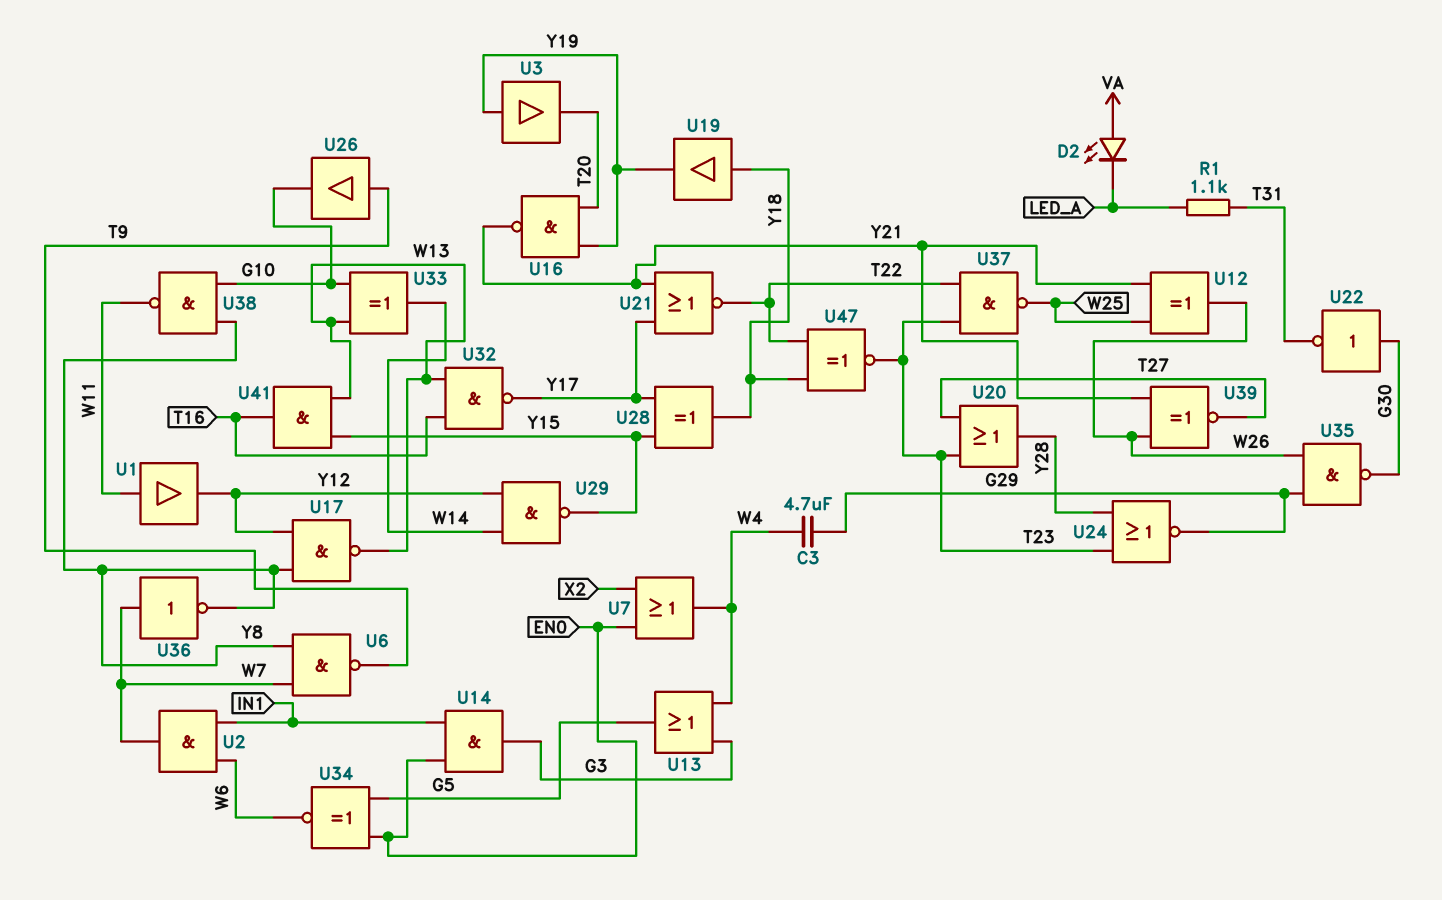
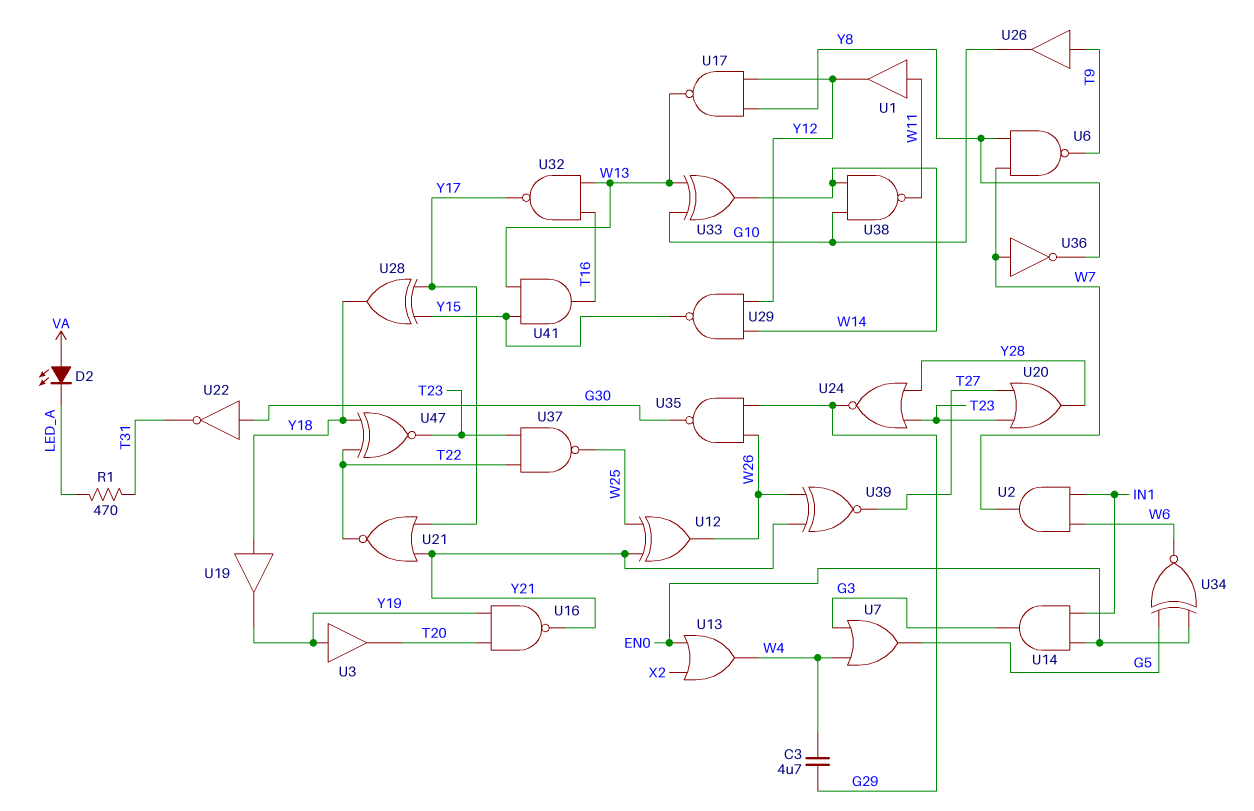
R1: 1.1k (LED_A, T31) -> 470 (LED_A, T31)
U7: OR (in EN0, in X2, out W4) -> OR (in G3, in W4, out G5)
U13: OR (in G3, in W4, out G5) -> OR (in EN0, in X2, out W4)
U38: NAND (in G10, in Y8, out W11) -> NAND (in G10, in W14, out W11)

